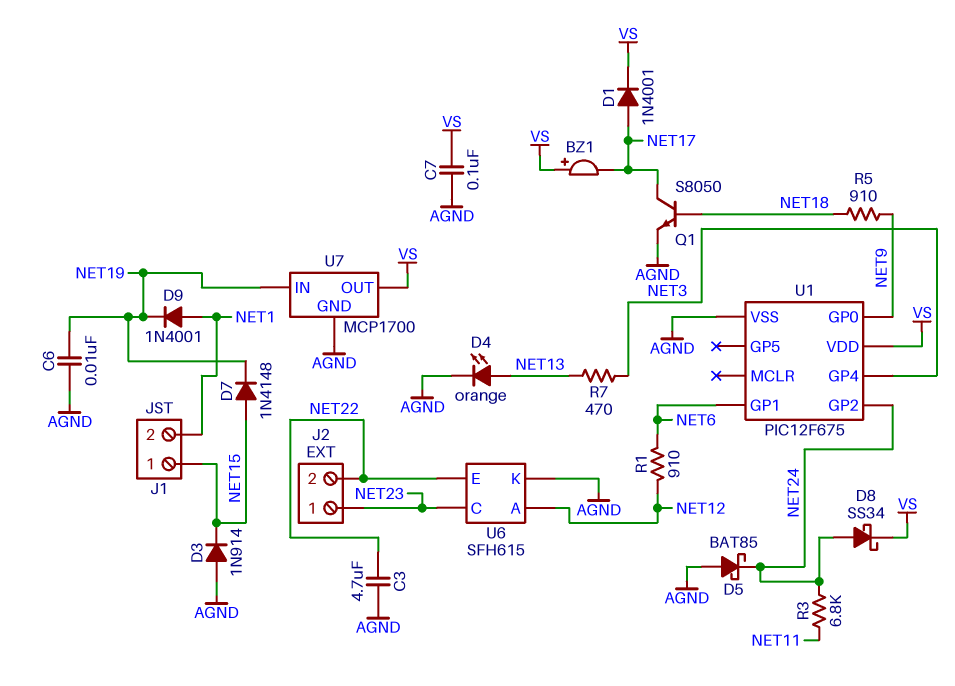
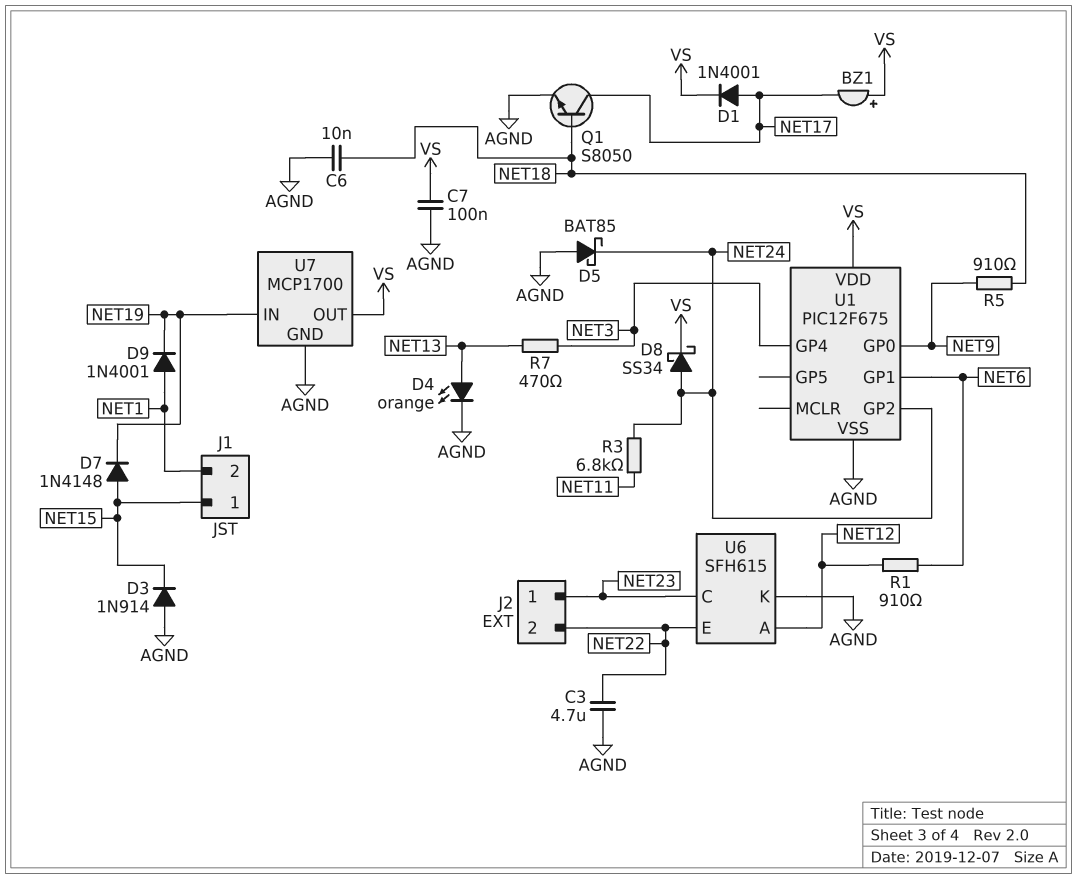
C6: 10nF (AGND, NET19) -> 10nF (AGND, NET18)

